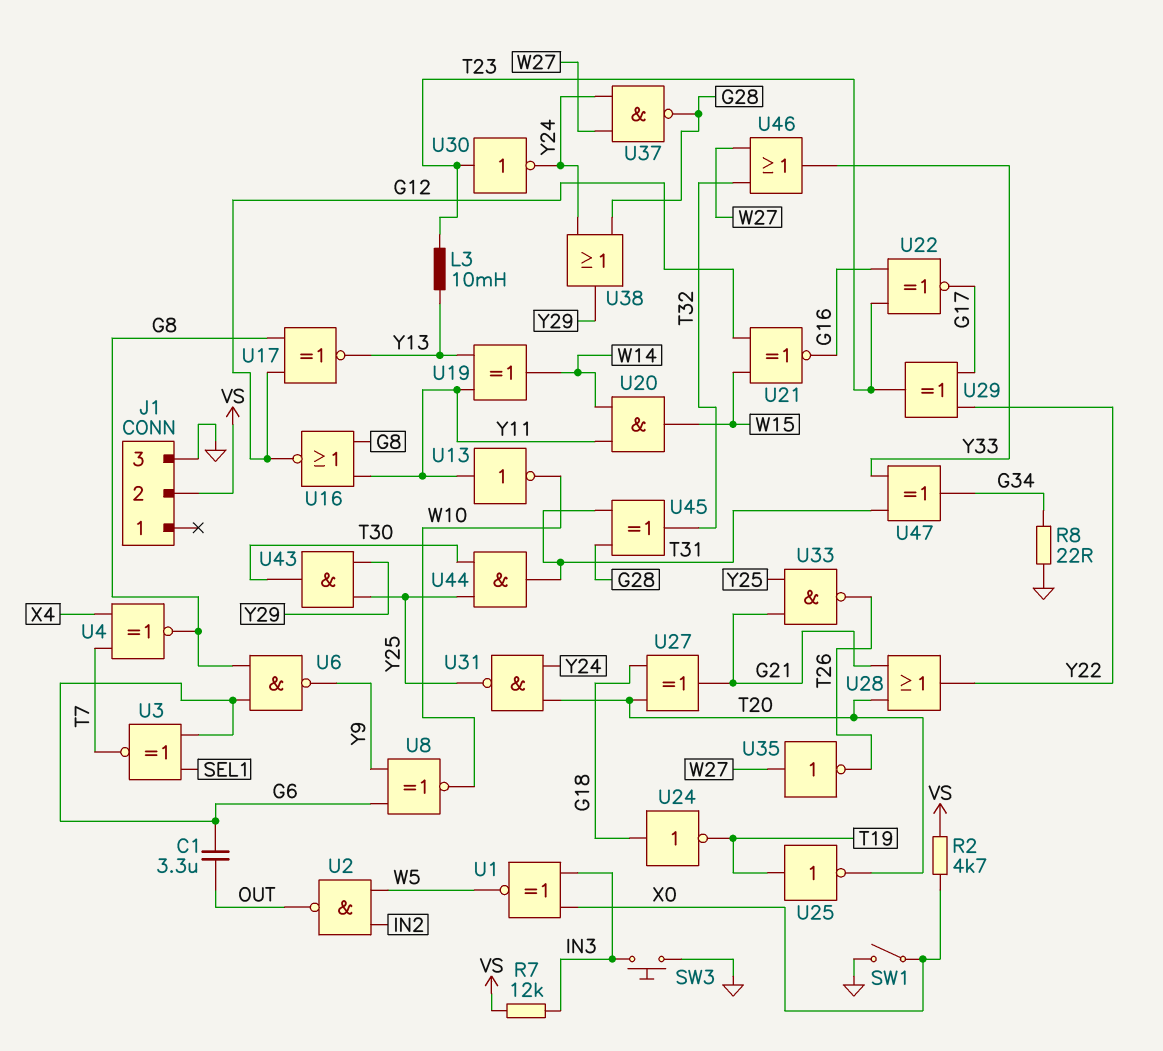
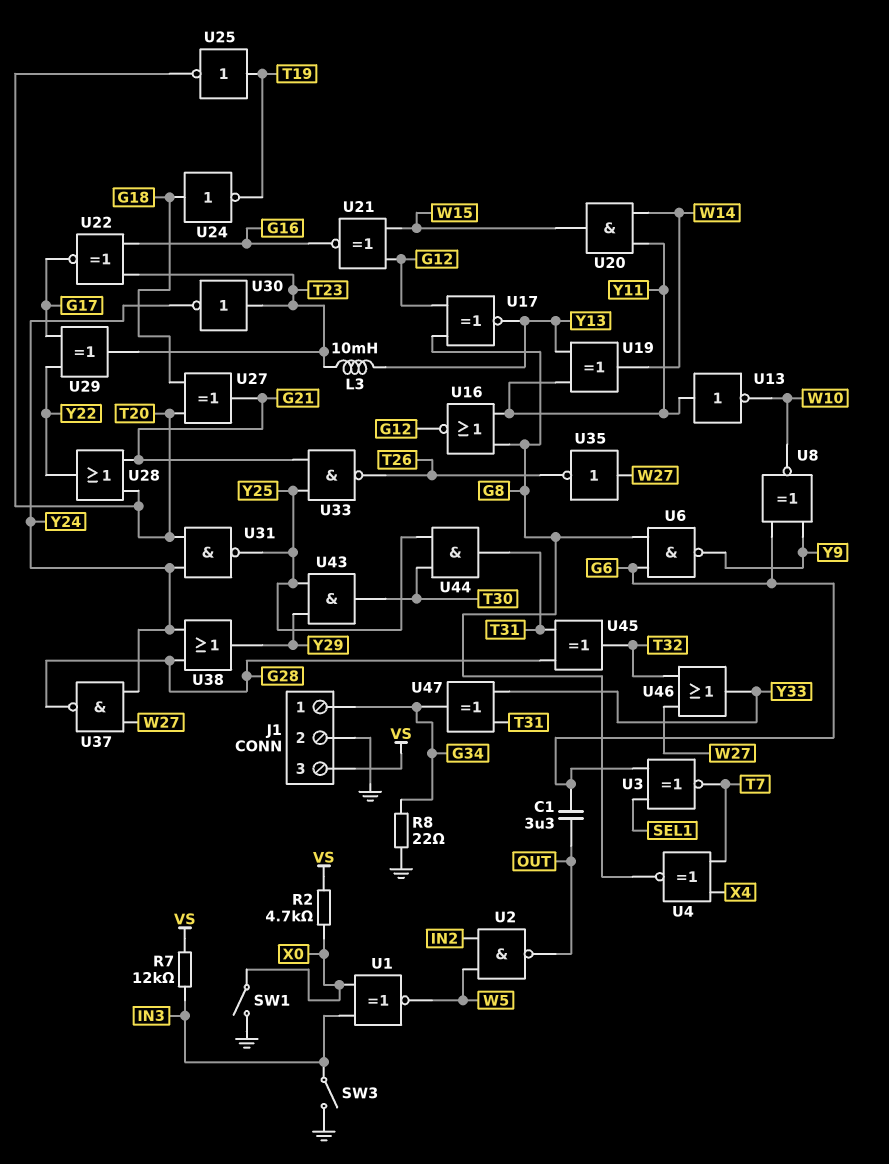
J1 pin 1: none -> G34
J1 pin 2: VS -> GND
J1 pin 3: GND -> VS
SW3: button (GND, IN3) -> switch (GND, IN3)

